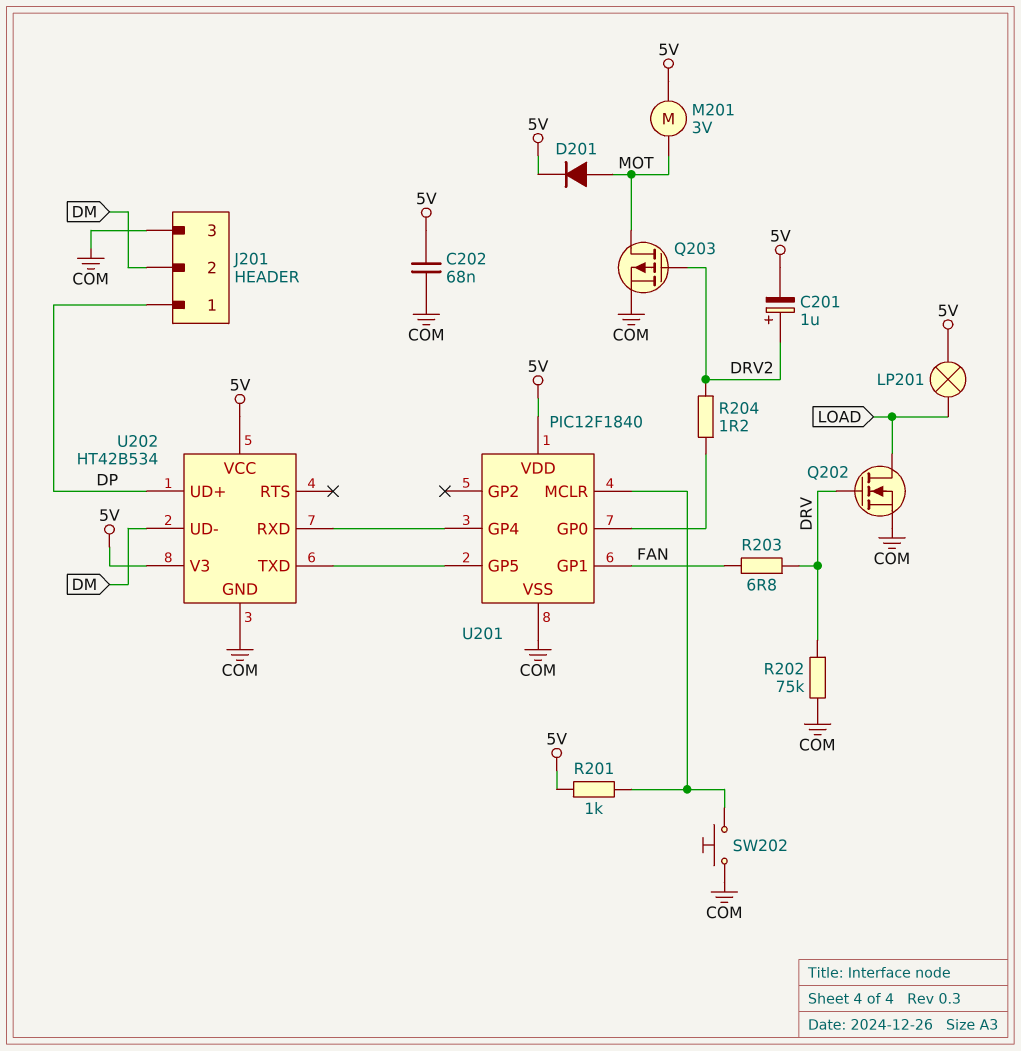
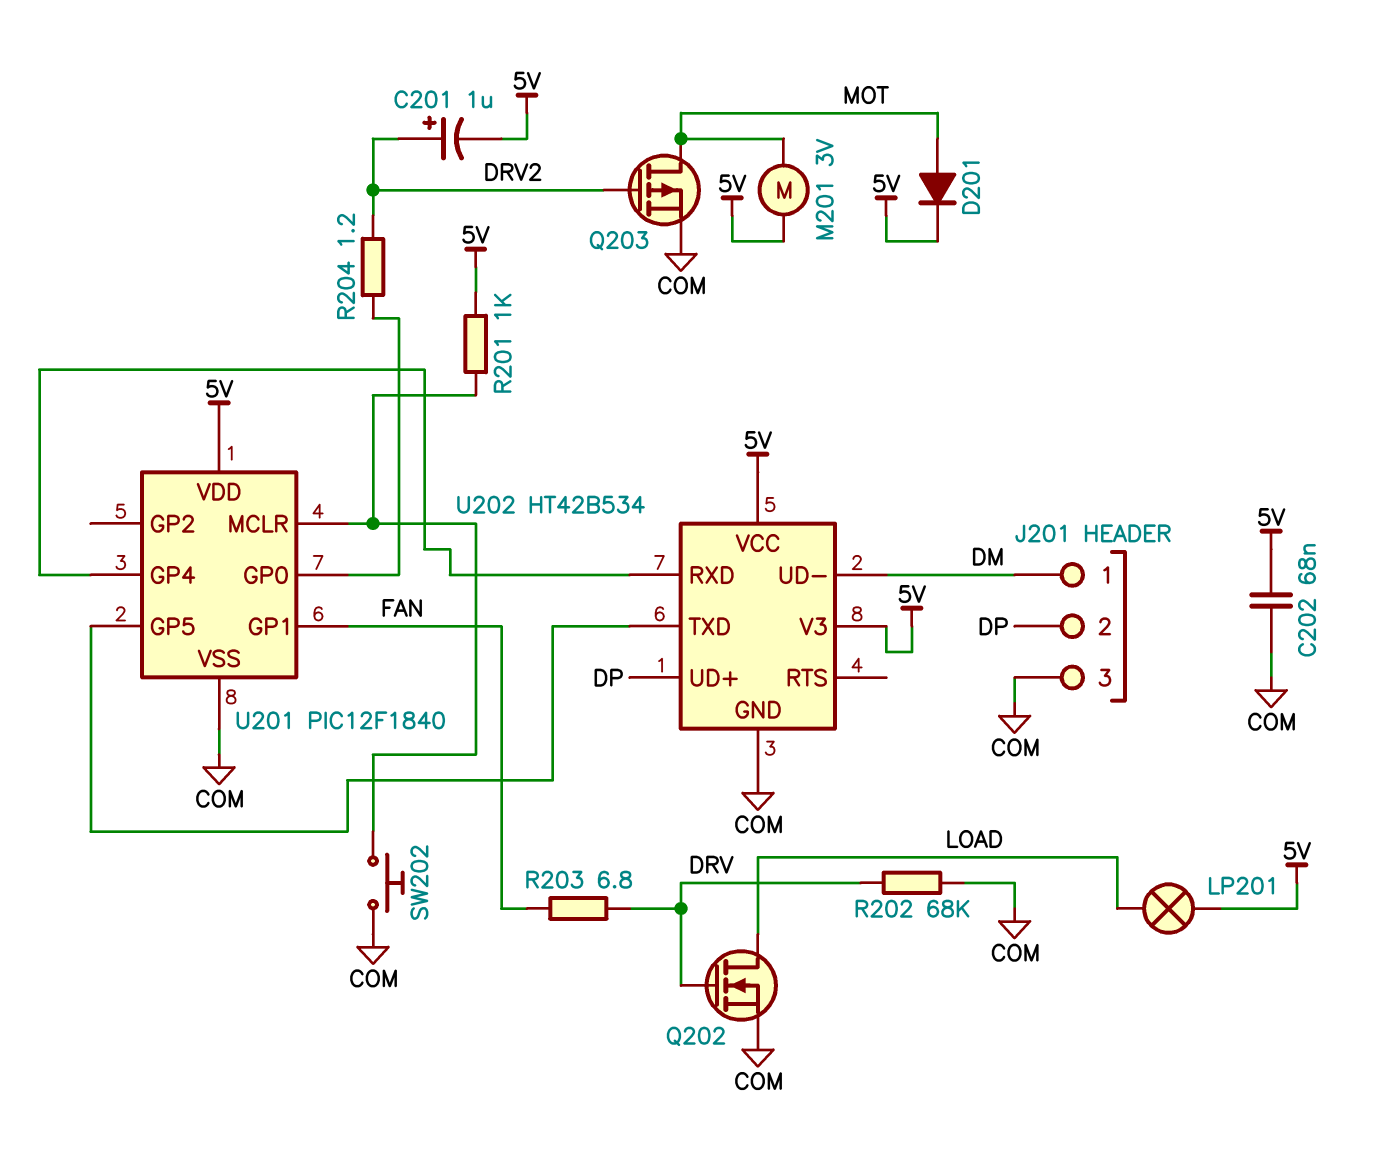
J201 pin 1: DP -> DM
J201 pin 2: DM -> DP
R202: 75k (COM, DRV) -> 68k (COM, DRV)

